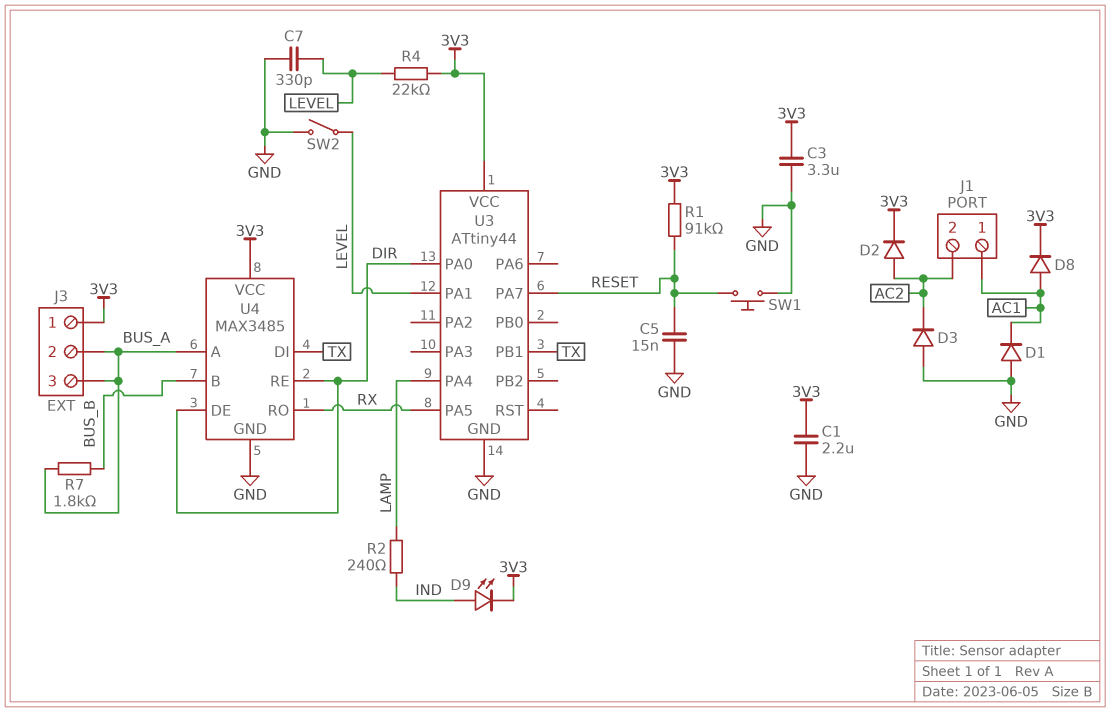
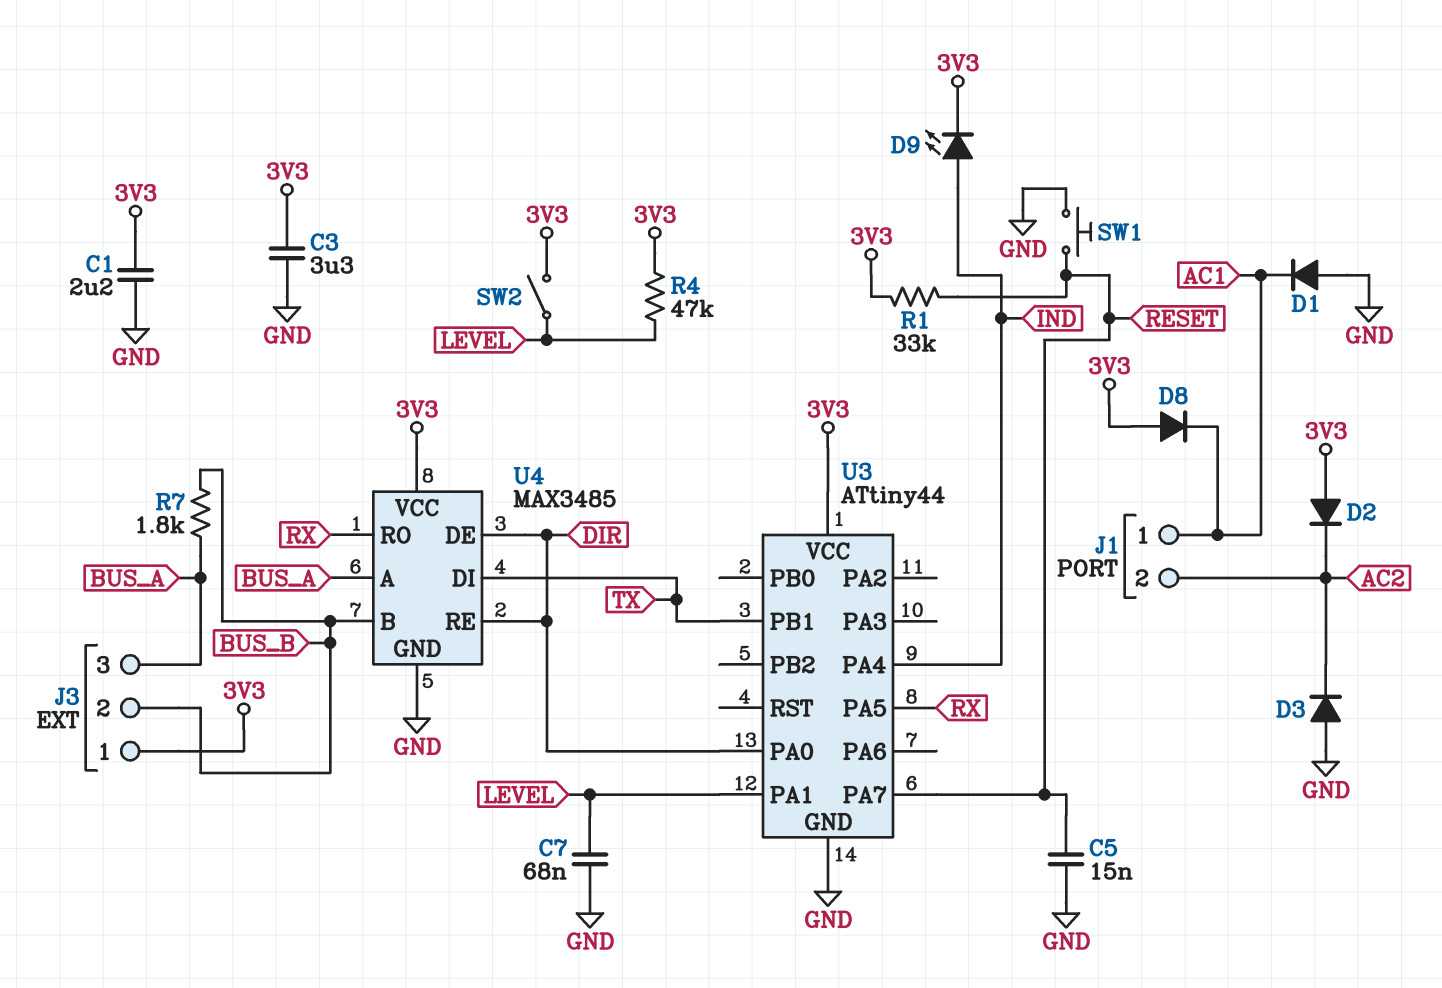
C7: 330pF (GND, LEVEL) -> 68nF (GND, LEVEL)
D2: diode (A AC2, K 3V3) -> diode (A 3V3, K AC2)
D8: diode (A AC1, K 3V3) -> diode (A 3V3, K AC1)
J3 pin 2: BUS_A -> BUS_B
R1: 91k (3V3, RESET) -> 33k (3V3, RESET)
R2: 240 (IND, LAMP) -> none
R4: 22k (3V3, LEVEL) -> 47k (3V3, LEVEL)
SW2: switch (GND, LEVEL) -> switch (3V3, LEVEL)
U3 pin PA4: LAMP -> IND

